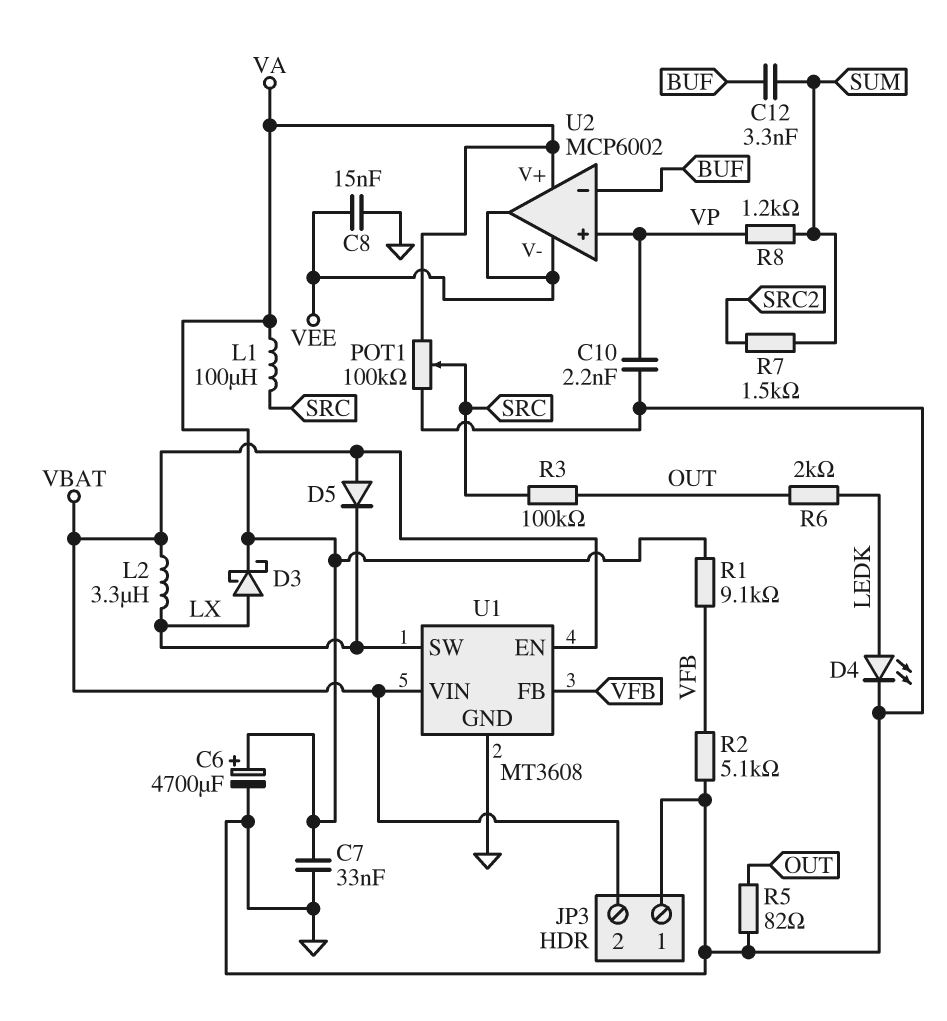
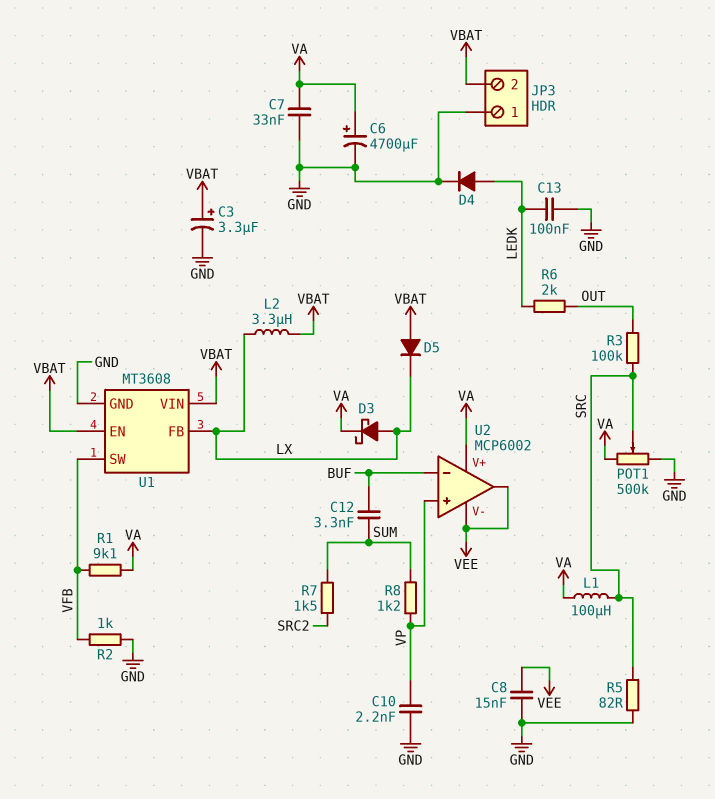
C3: none -> 3.3uF (plus VBAT, minus GND)
C13: none -> 100nF (GND, LEDK)
D4: LED (A LEDK, K GND) -> diode (A LEDK, K GND)
POT1: 100k (GND, VA, wiper SRC) -> 500k (GND, VA, wiper SRC)
R2: 5.1k (GND, VFB) -> 1k (GND, VFB)
R5: 82 (GND, OUT) -> 82 (GND, SRC)
U1 pin FB: VFB -> LX
U1 pin SW: LX -> VFB

